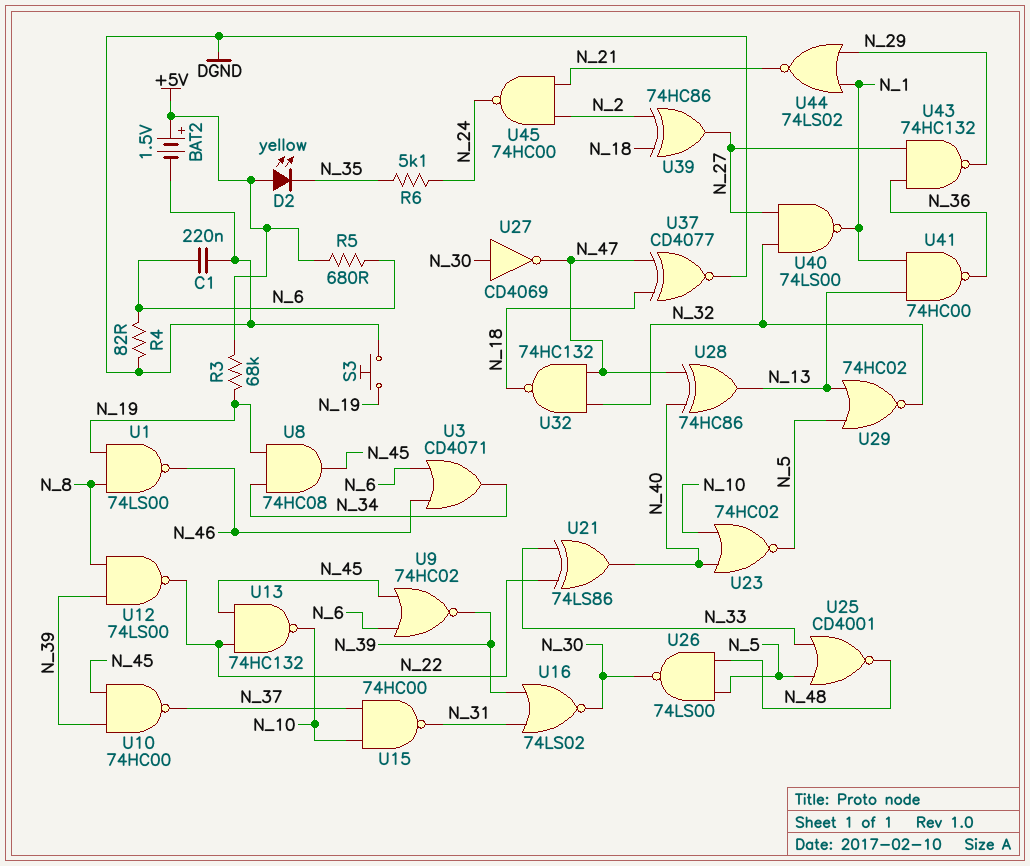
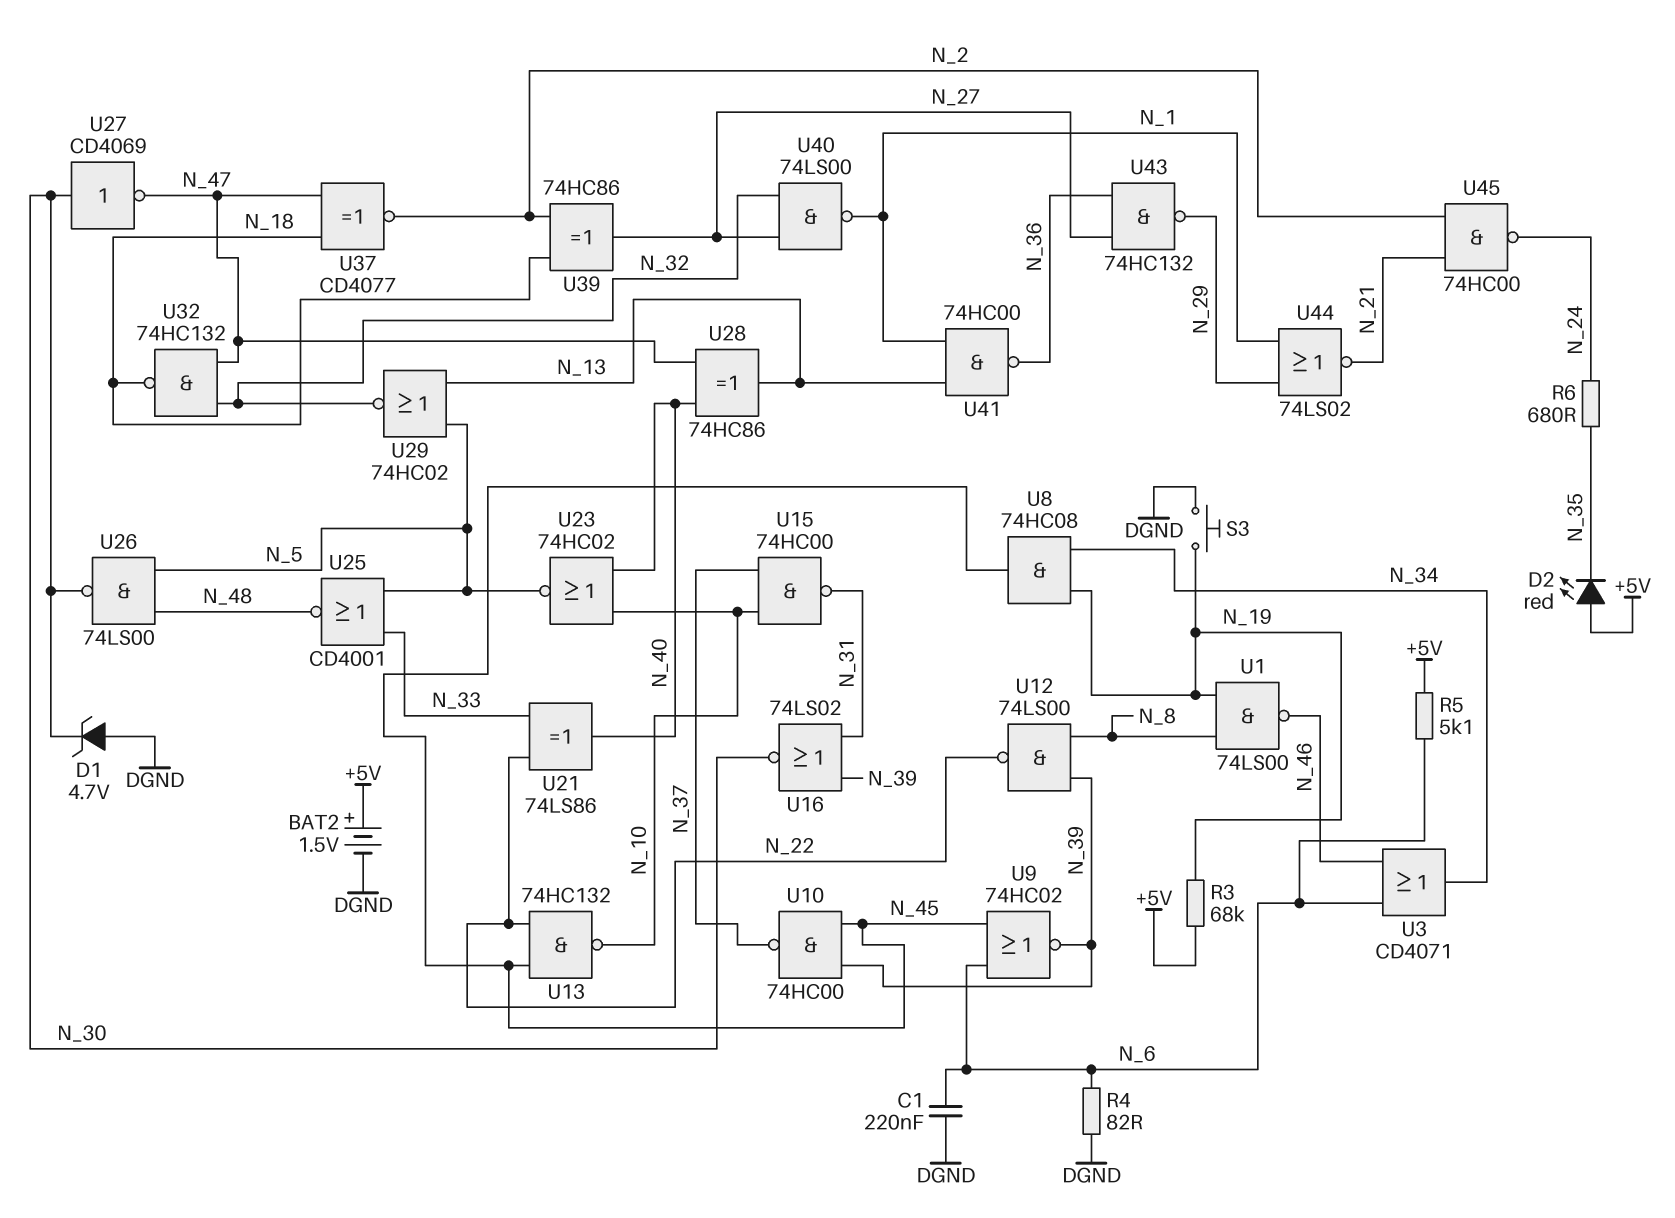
D1: none -> zener 4.7V (A DGND, K N_30)
D2: LED yellow (A +5V, K N_35) -> LED red (A +5V, K N_35)
R5: 680 (+5V, N_6) -> 5.1k (+5V, N_6)
R6: 5.1k (N_24, N_35) -> 680 (N_24, N_35)
U37: XNOR CD4077 (in N_18, in N_47, out DGND) -> XNOR CD4077 (in N_18, in N_47, out N_2)

